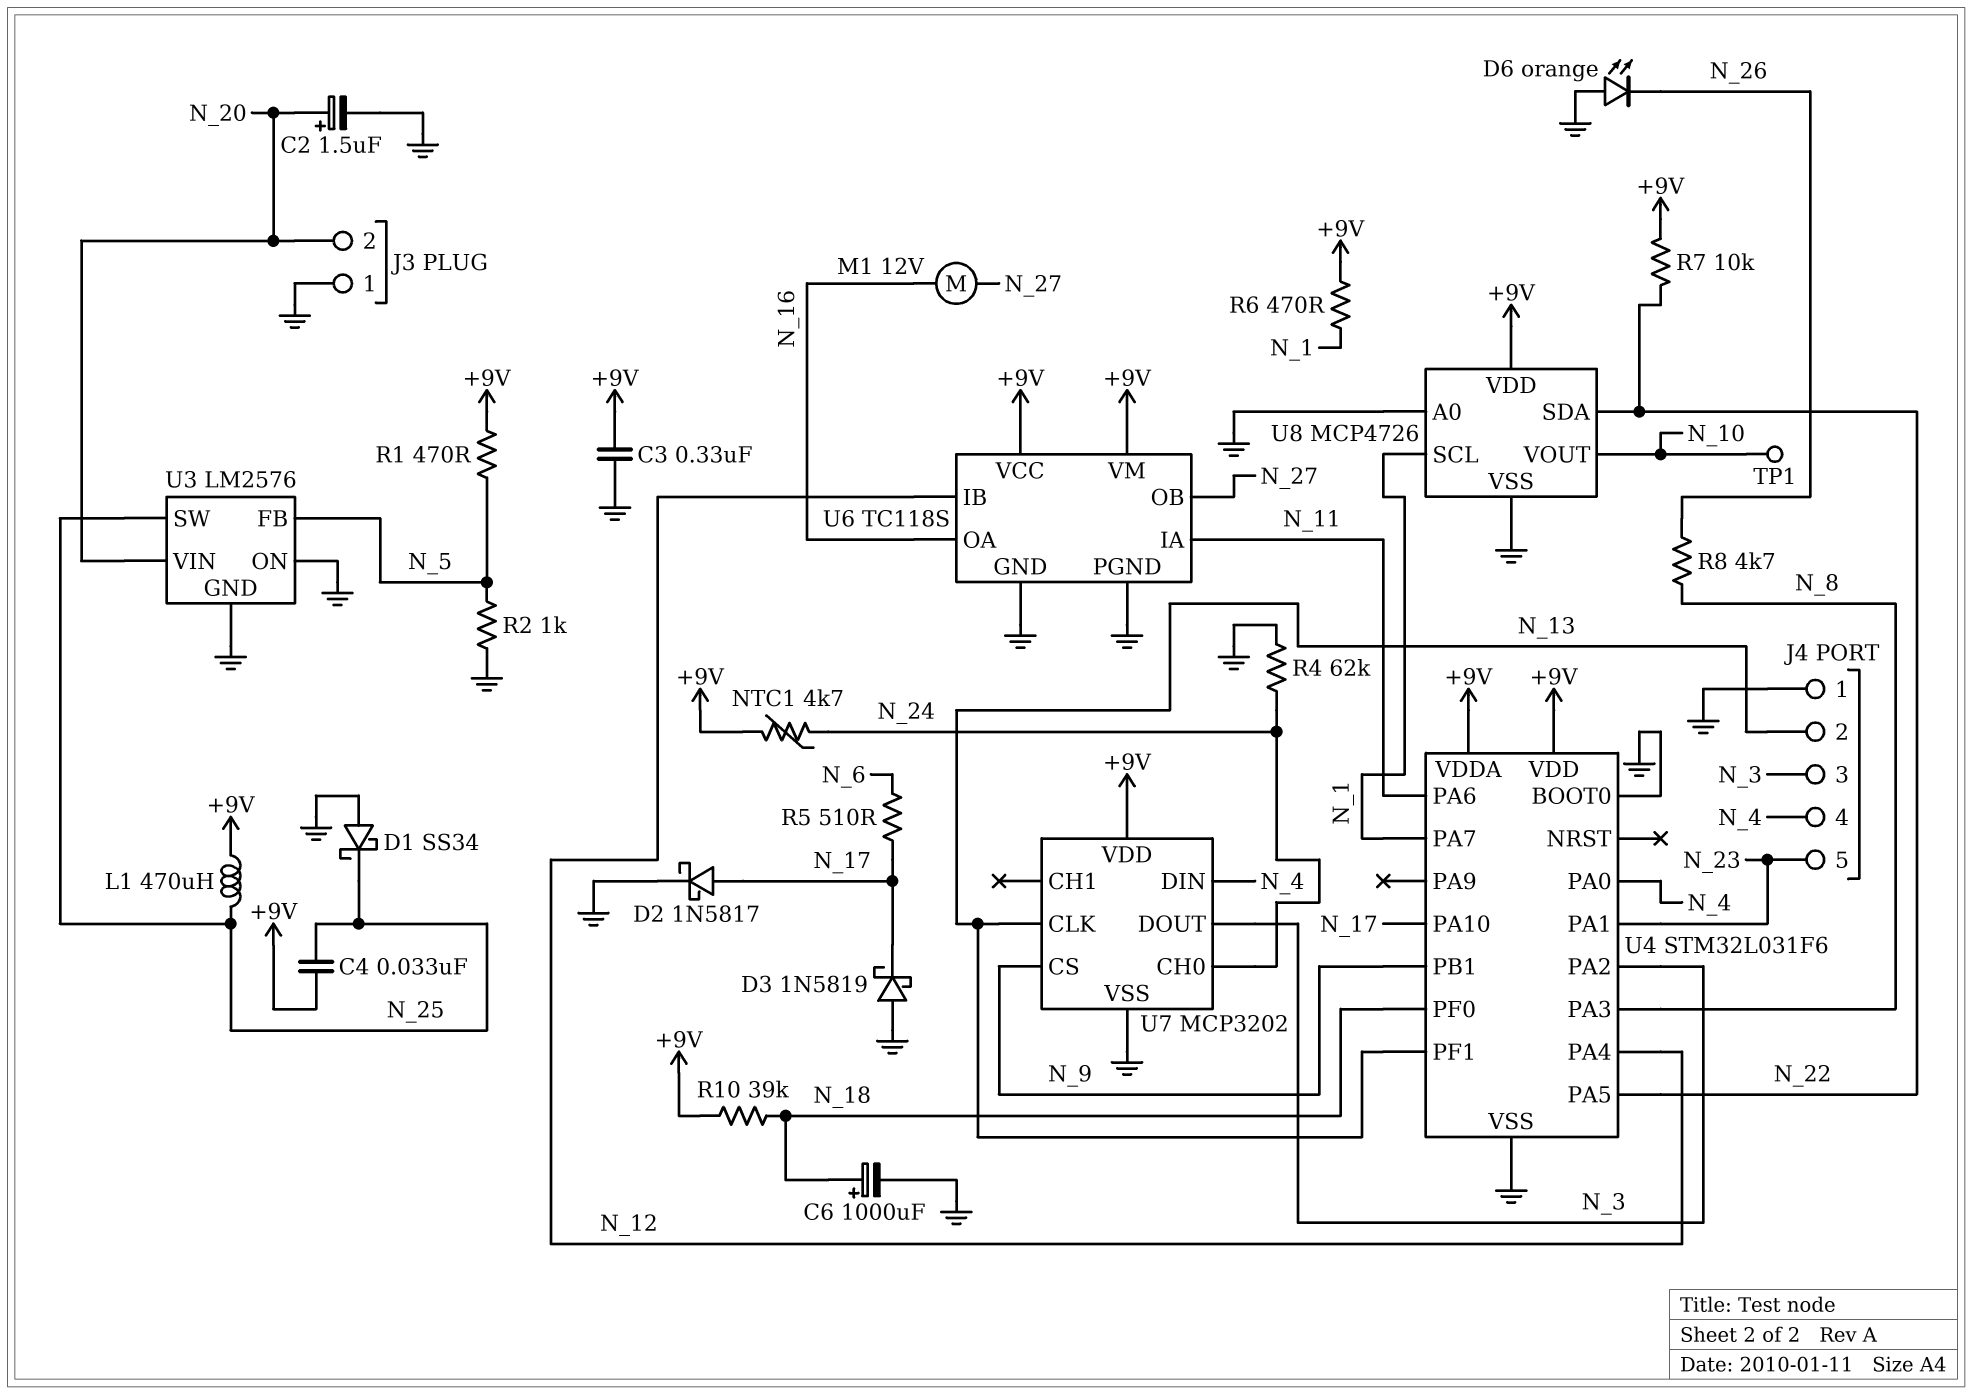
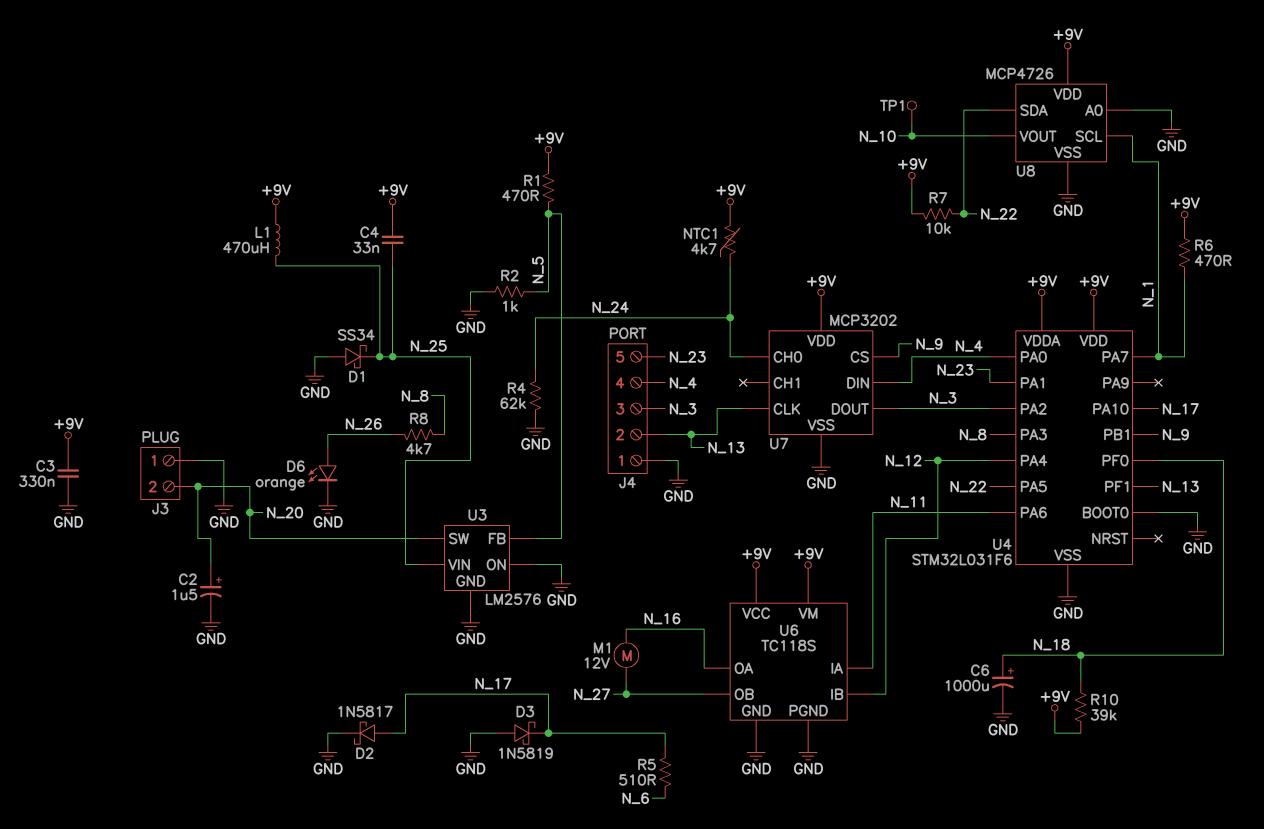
D6: LED orange (A GND, K N_26) -> LED orange (A N_26, K GND)
U3 pin SW: N_25 -> N_20
U3 pin VIN: N_20 -> N_25

